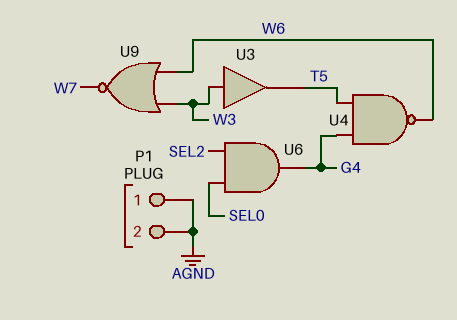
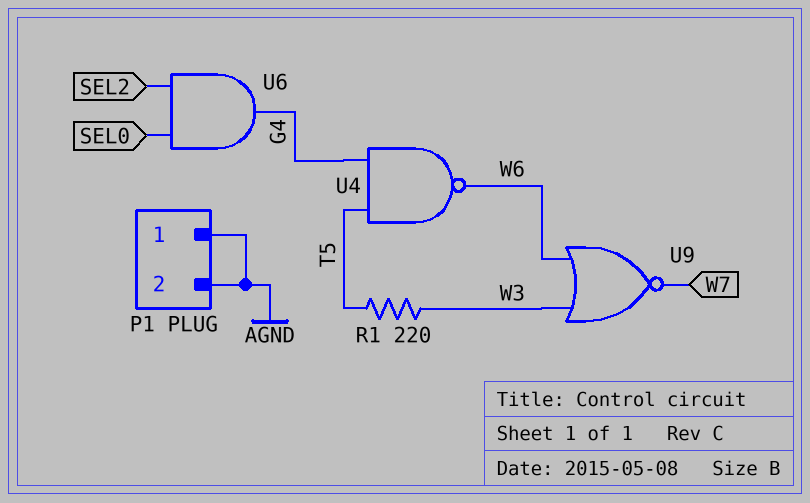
R1: none -> 220 (T5, W3)
U3: buffer (in W3, out T5) -> none

